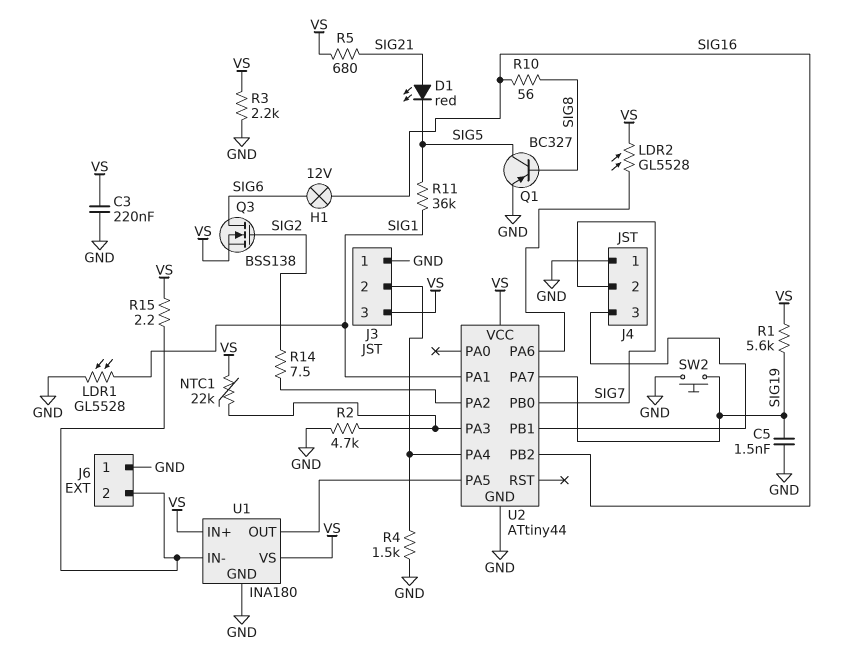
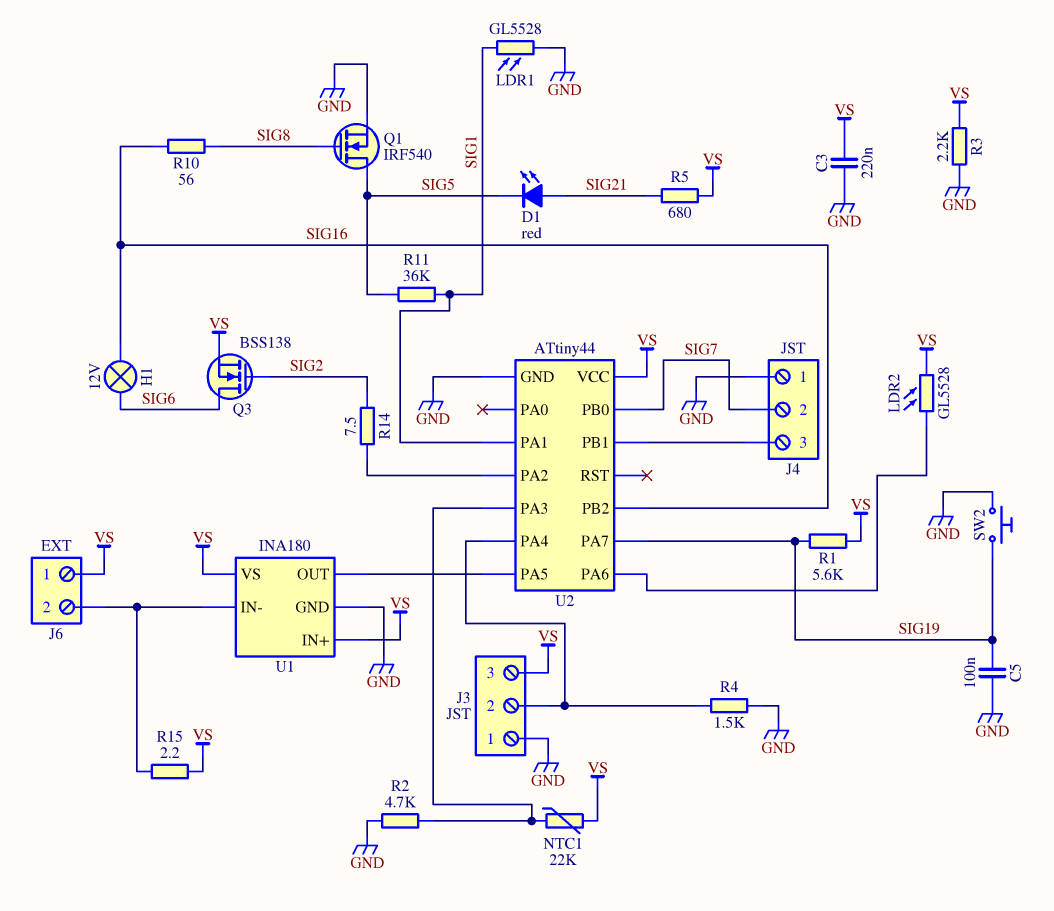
C5: 1.5nF (GND, SIG19) -> 100nF (GND, SIG19)
J6 pin 1: GND -> VS
Q1: PNP BC327 (B SIG8, C SIG5, E GND) -> NMOS IRF540 (G SIG8, D SIG5, S GND)

